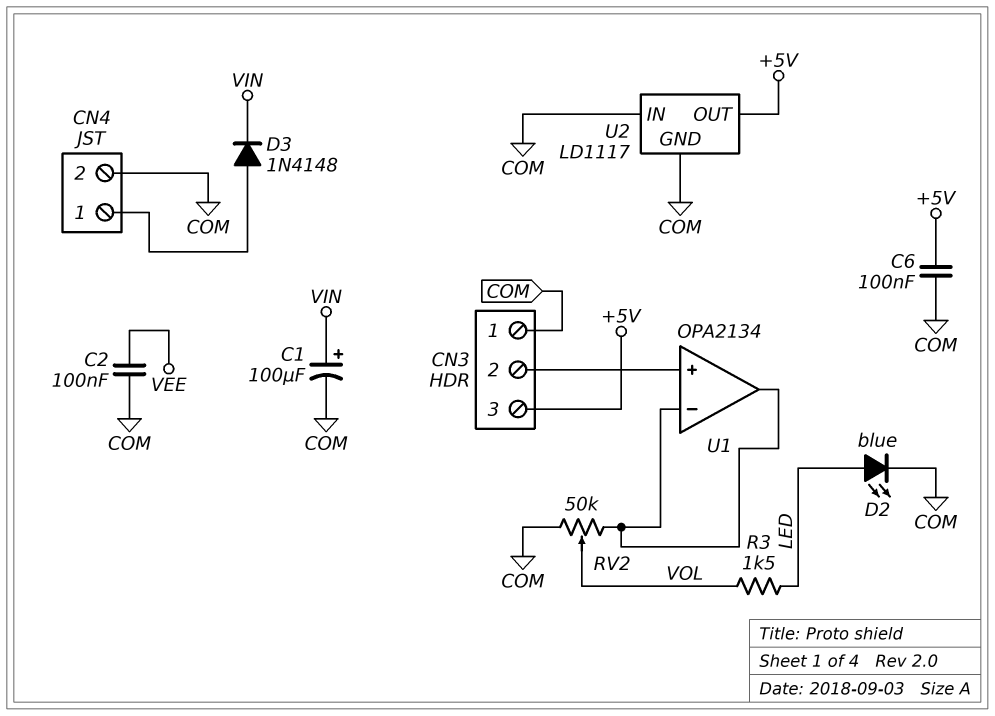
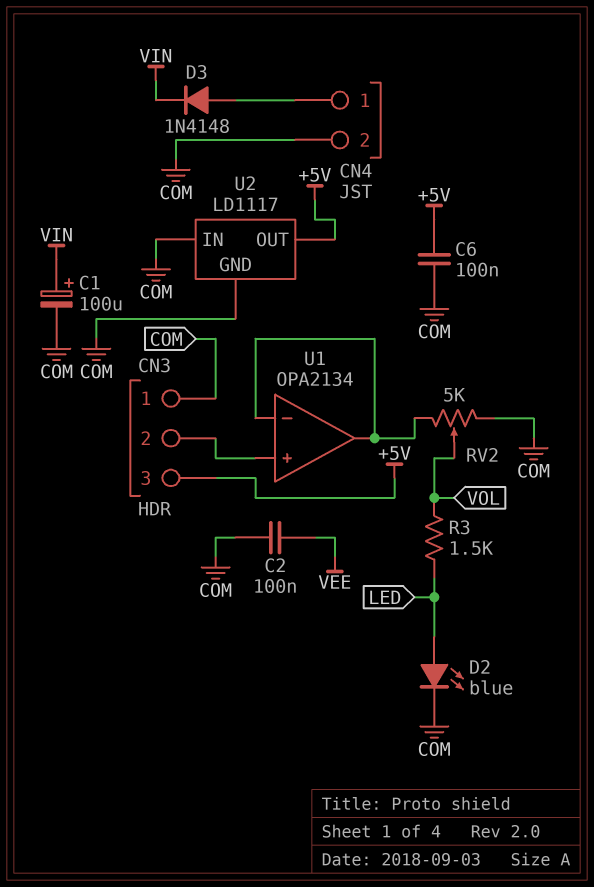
RV2: 50k (COM, U1/in-, wiper VOL) -> 5k (COM, U1/in-, wiper VOL)

